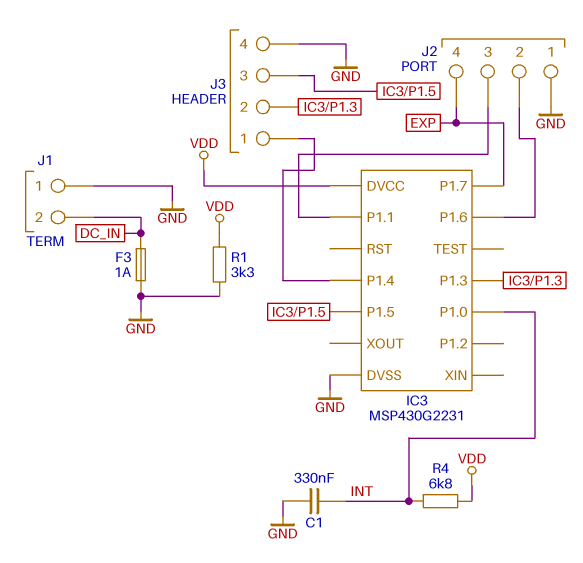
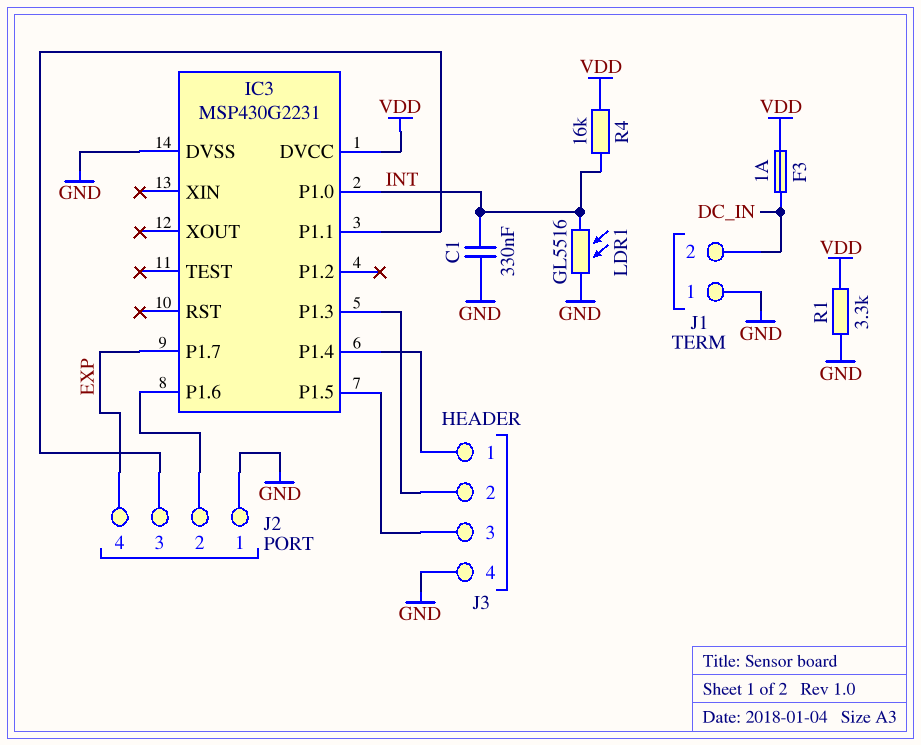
F3: 1A (DC_IN, GND) -> 1A (DC_IN, VDD)
LDR1: none -> GL5516 (GND, INT)
R4: 6.8k (INT, VDD) -> 16k (INT, VDD)

